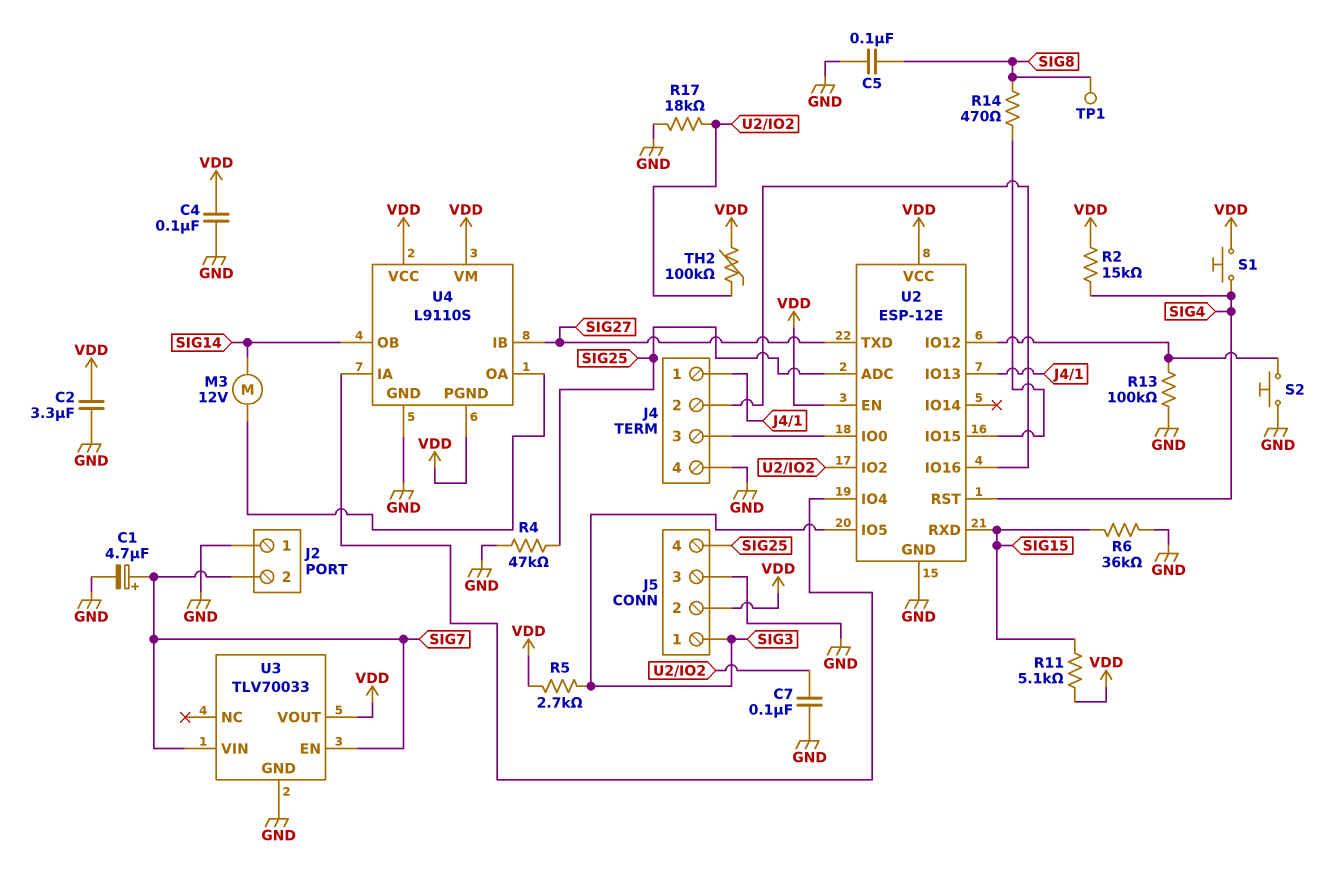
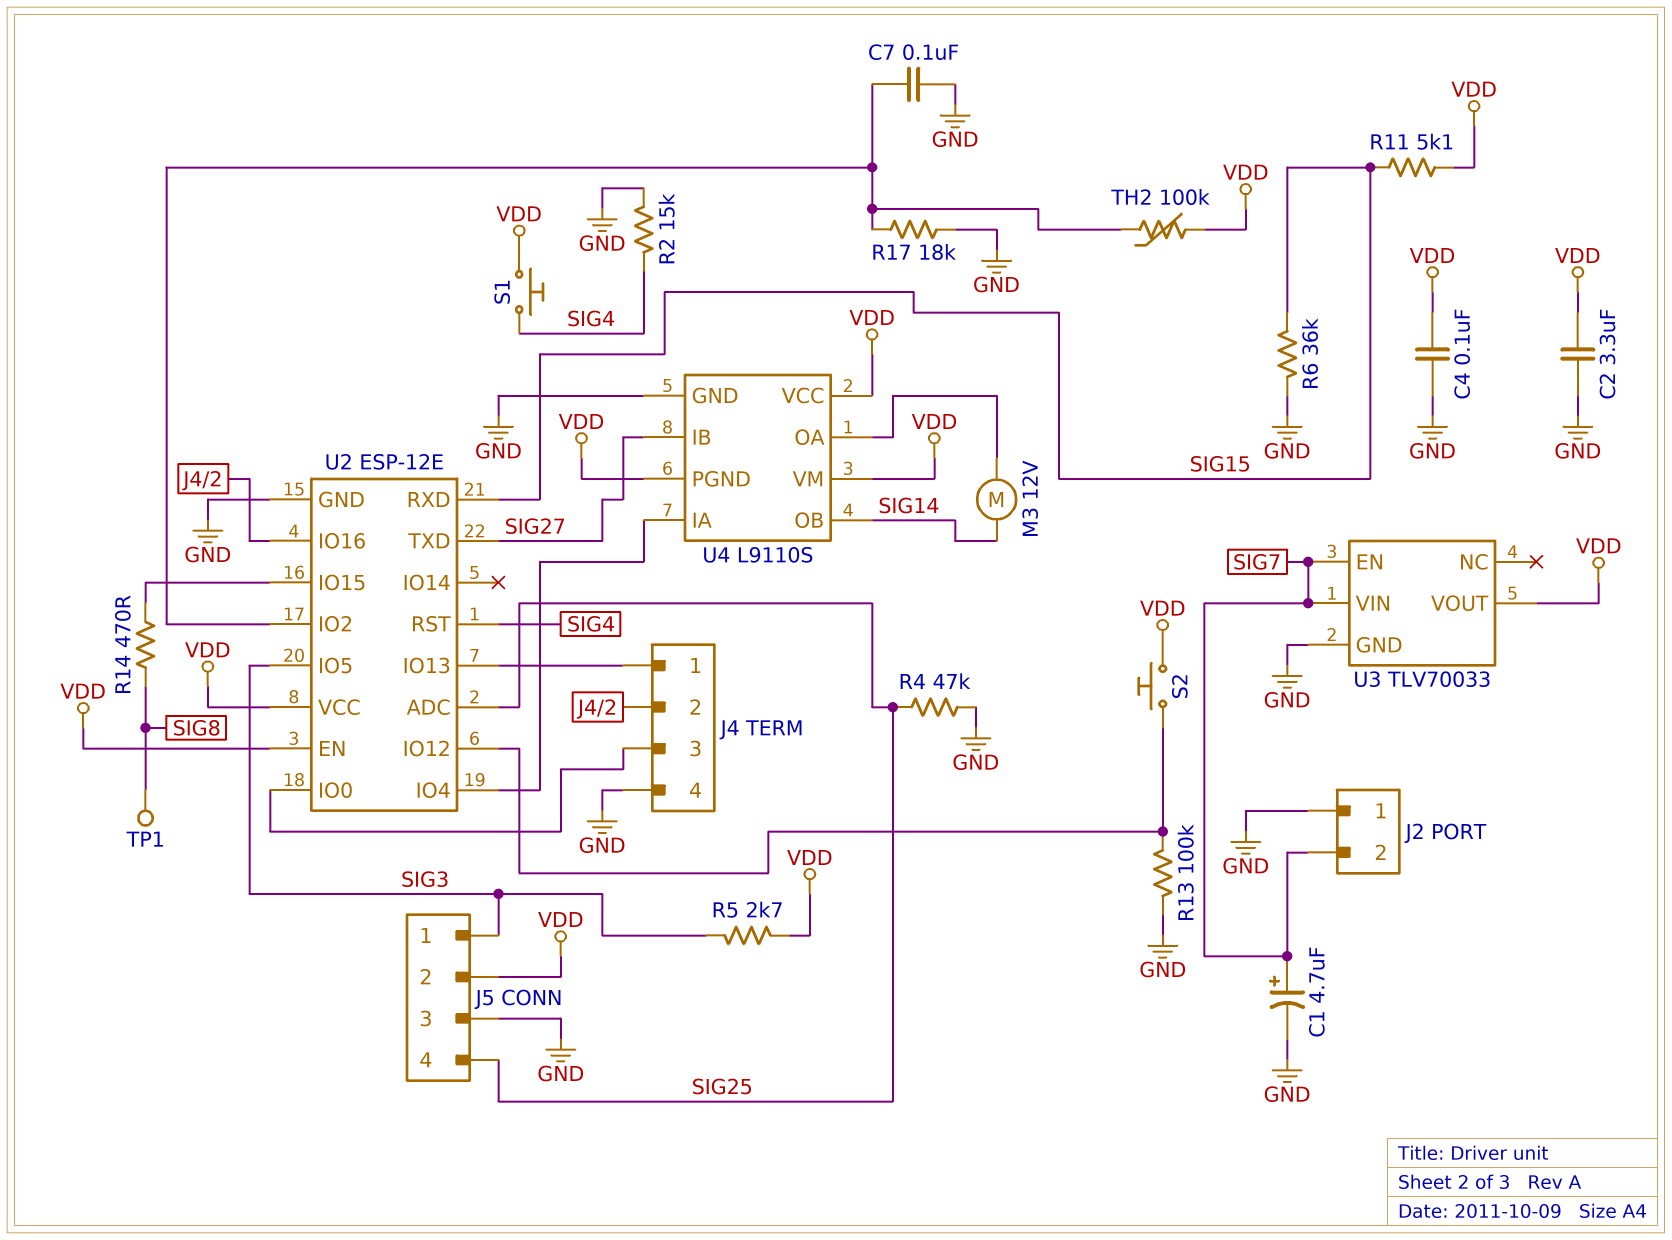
C5: 100nF (GND, SIG8) -> none
R2: 15k (SIG4, VDD) -> 15k (GND, SIG4)
S2: button (GND, U2/IO12) -> button (U2/IO12, VDD)

